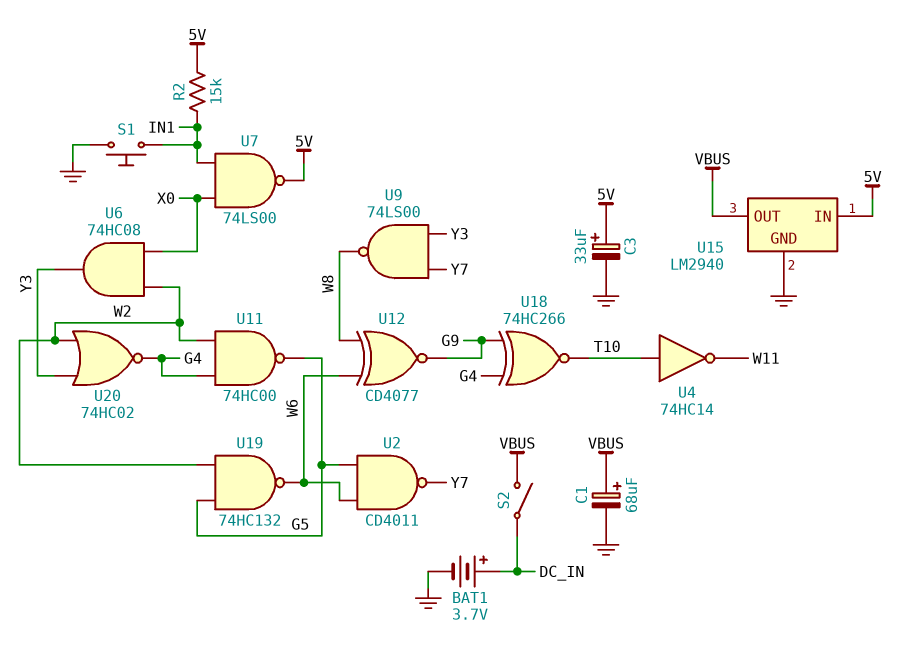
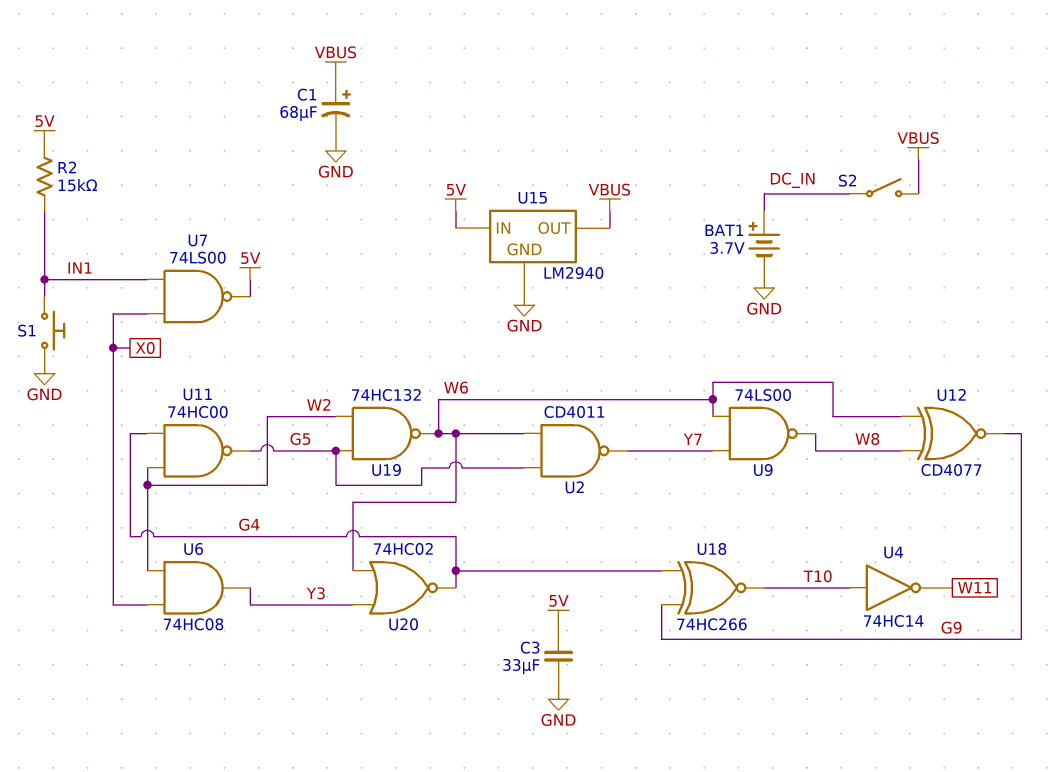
C3: 33uF (plus 5V, minus GND) -> 33uF (5V, GND)
U9: NAND 74LS00 (in Y3, in Y7, out W8) -> NAND 74LS00 (in W6, in Y7, out W8)
U20: NOR 74HC02 (in W2, in Y3, out G4) -> NOR 74HC02 (in W6, in Y3, out G4)

